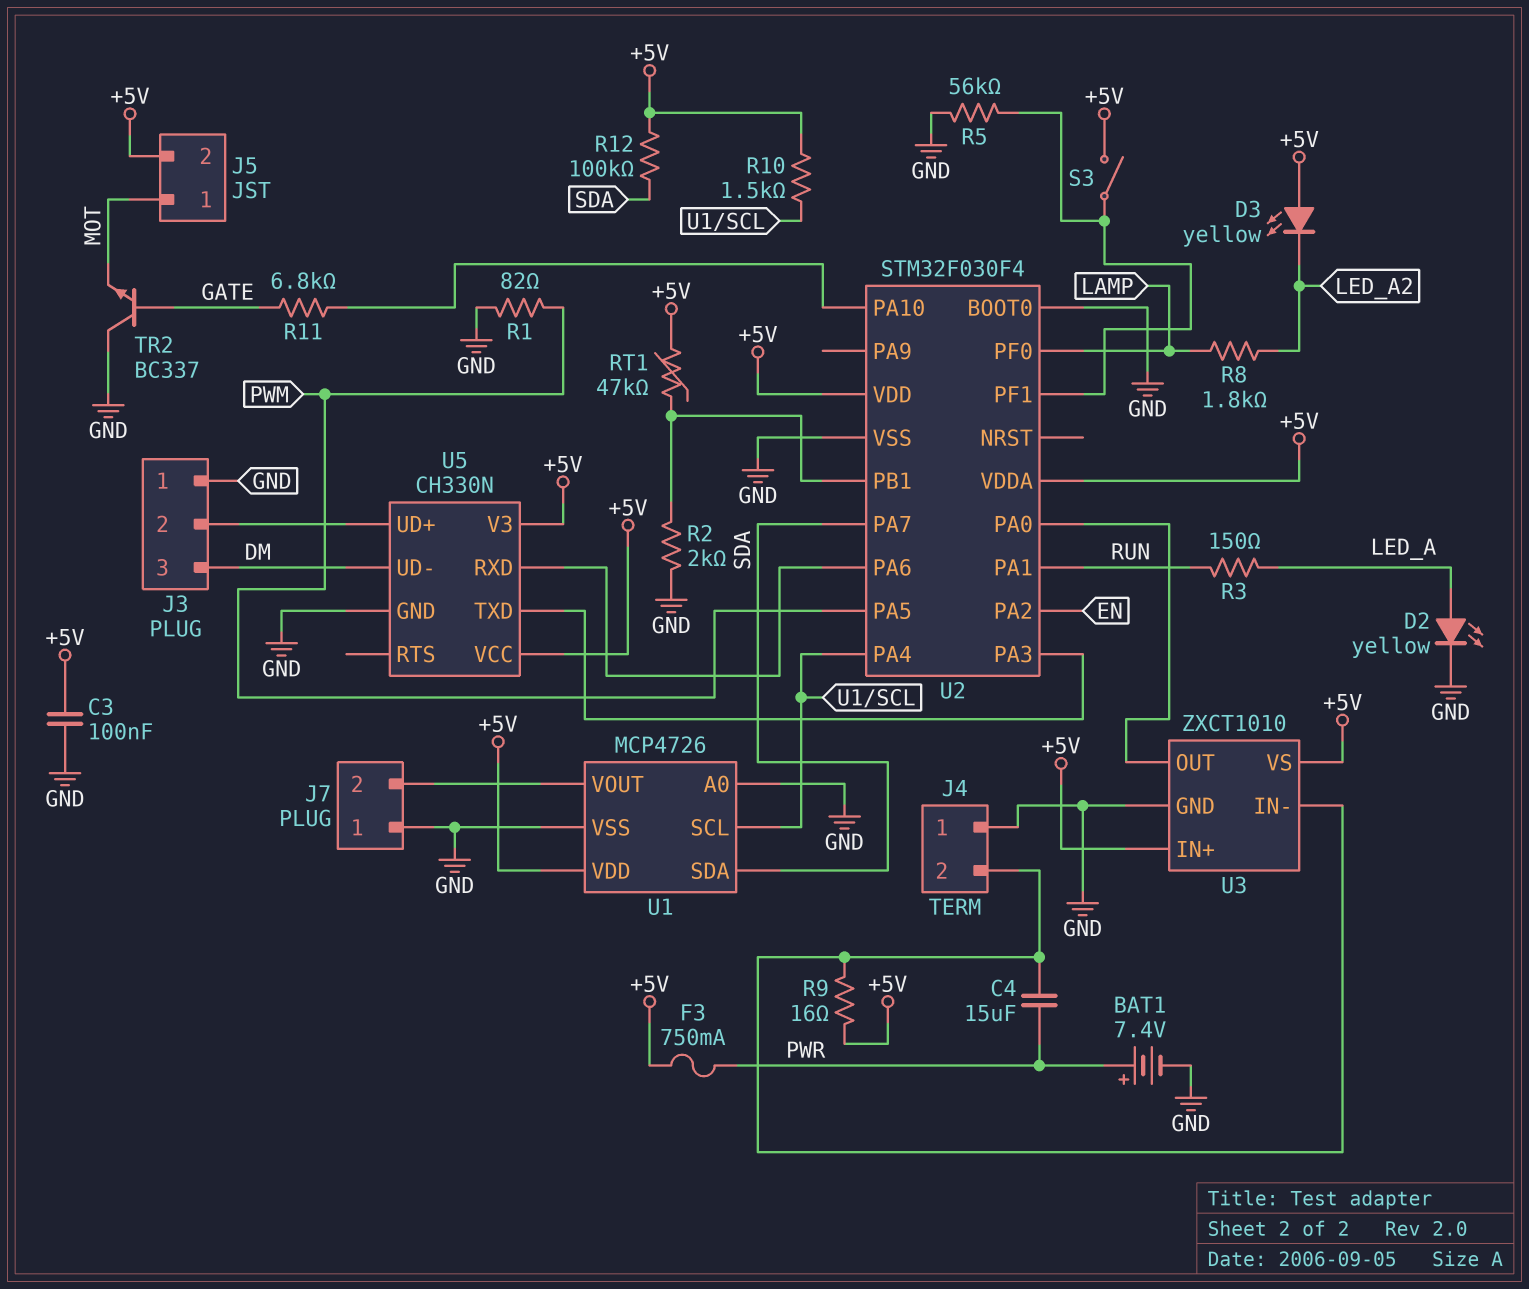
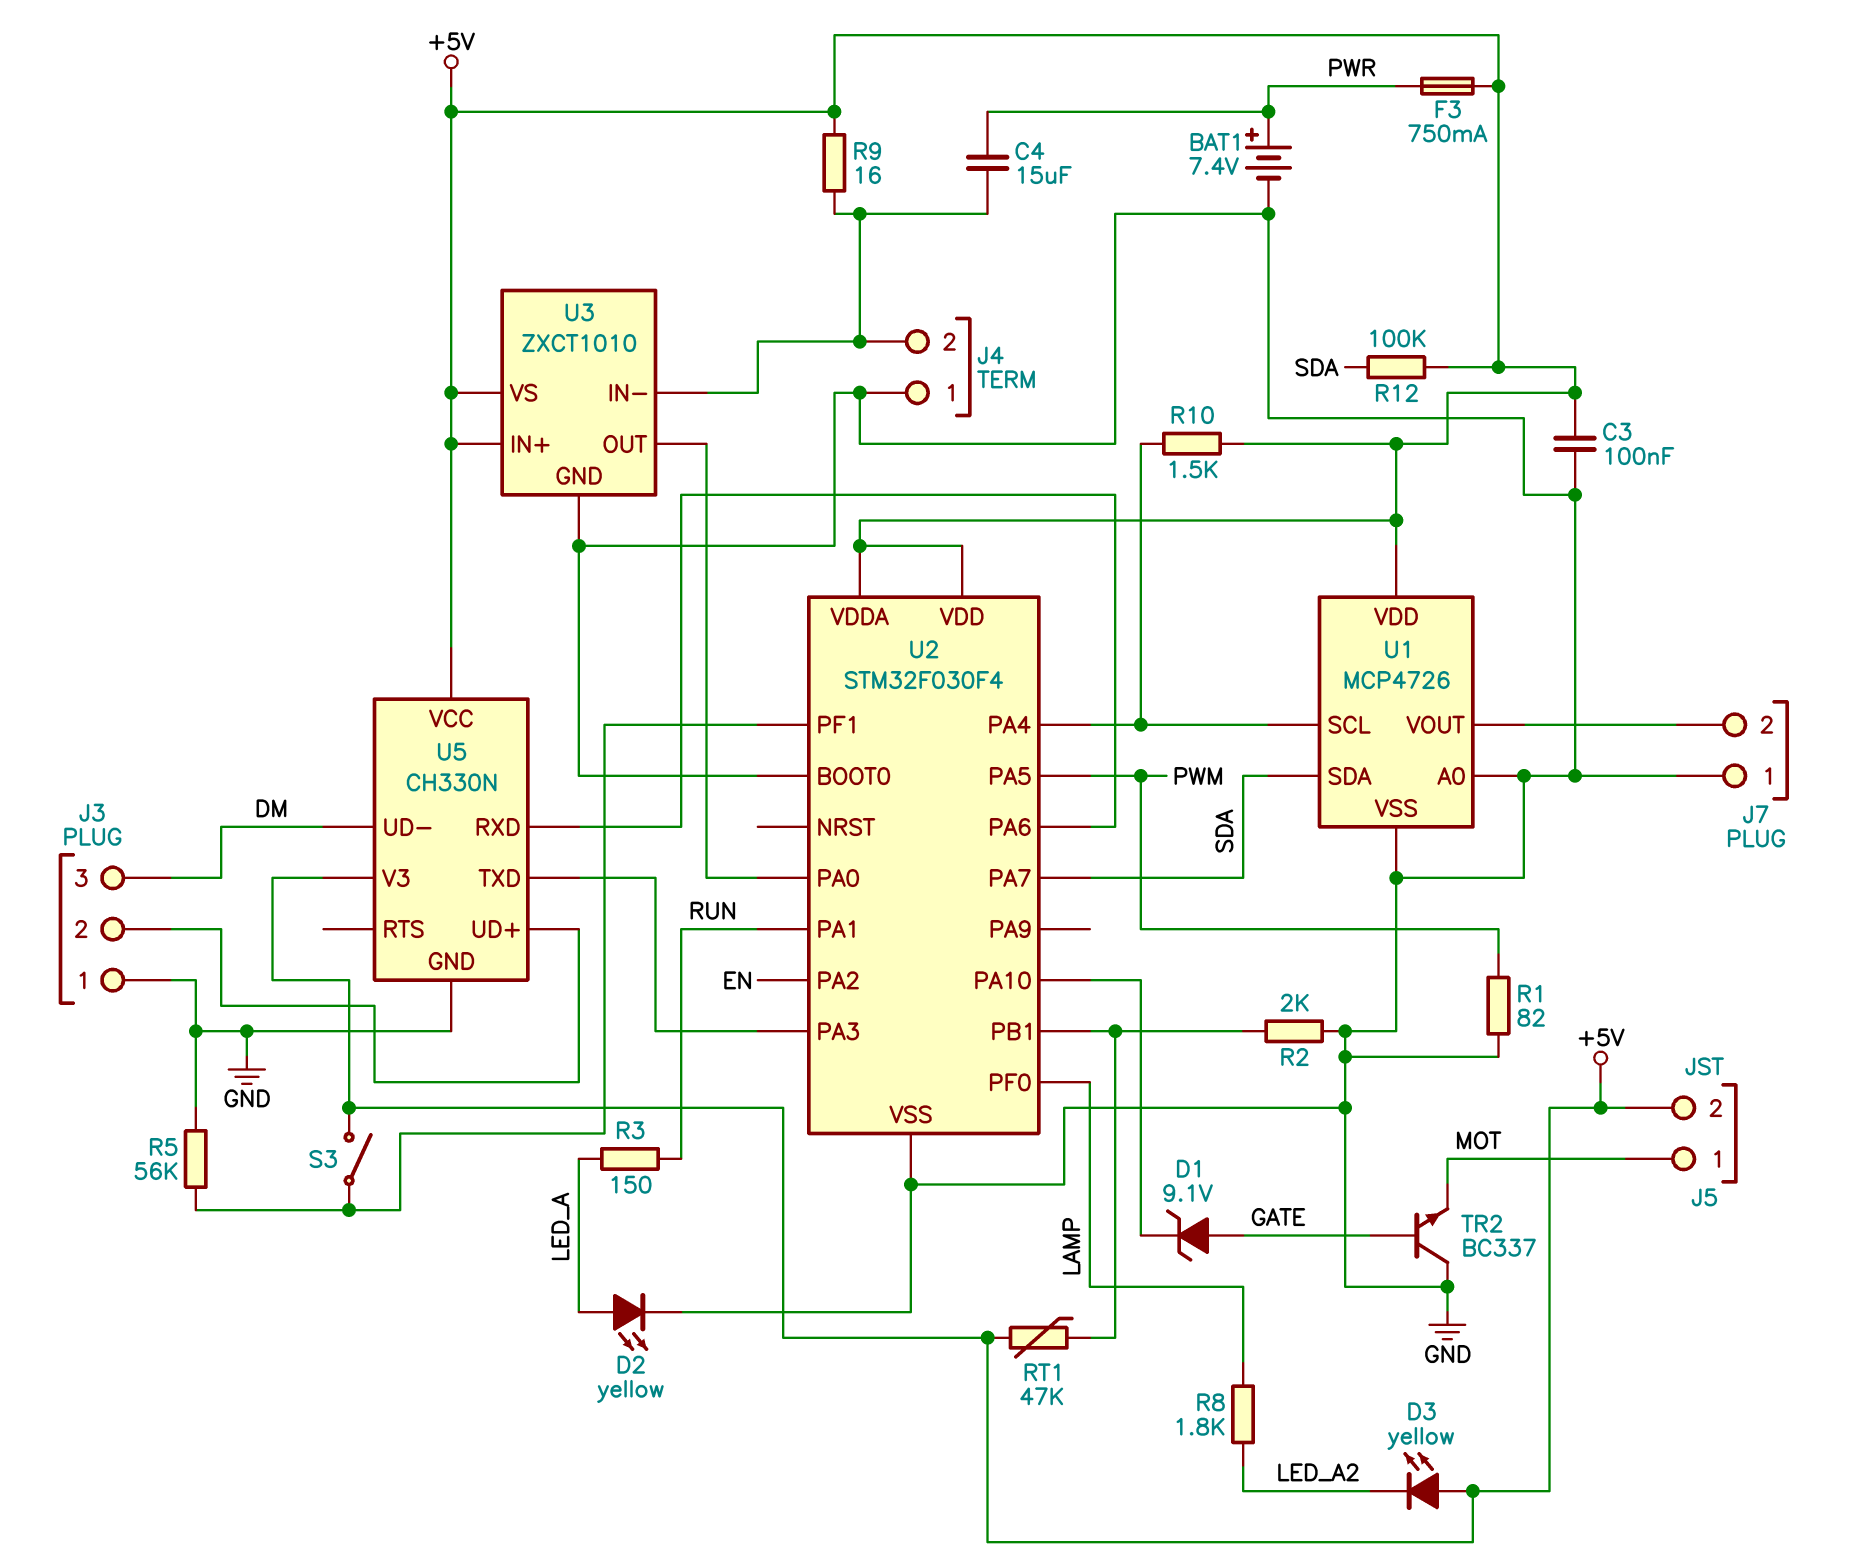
D1: none -> zener 9.1V (A GATE, K U2/PA10)
R11: 6.8k (GATE, U2/PA10) -> none

